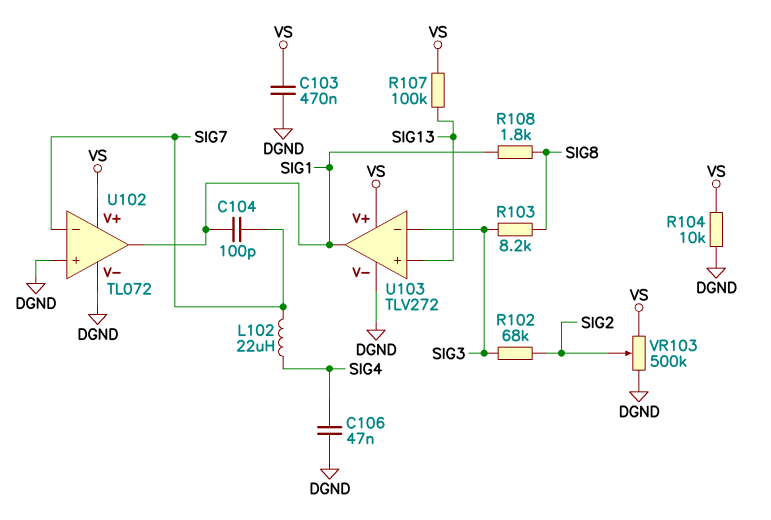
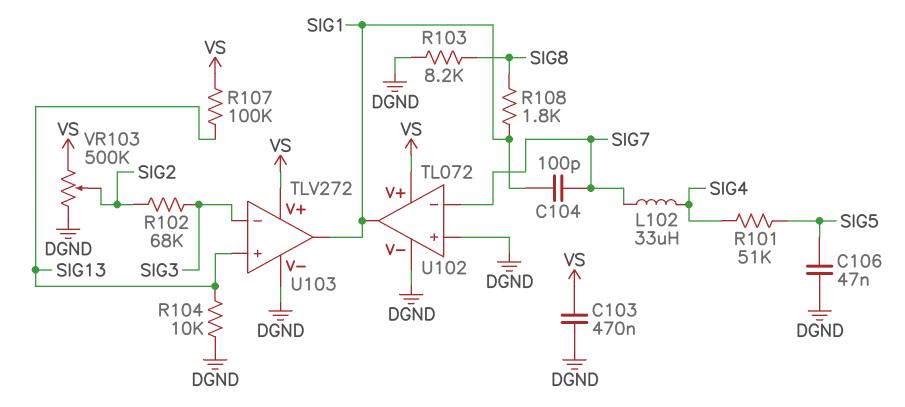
C106: 47nF (DGND, SIG4) -> 47nF (DGND, SIG5)
L102: 22uH (SIG4, SIG7) -> 33uH (SIG4, SIG7)
R101: none -> 51k (SIG4, SIG5)
R103: 8.2k (SIG3, SIG8) -> 8.2k (DGND, SIG8)
R104: 10k (DGND, VS) -> 10k (DGND, SIG13)

